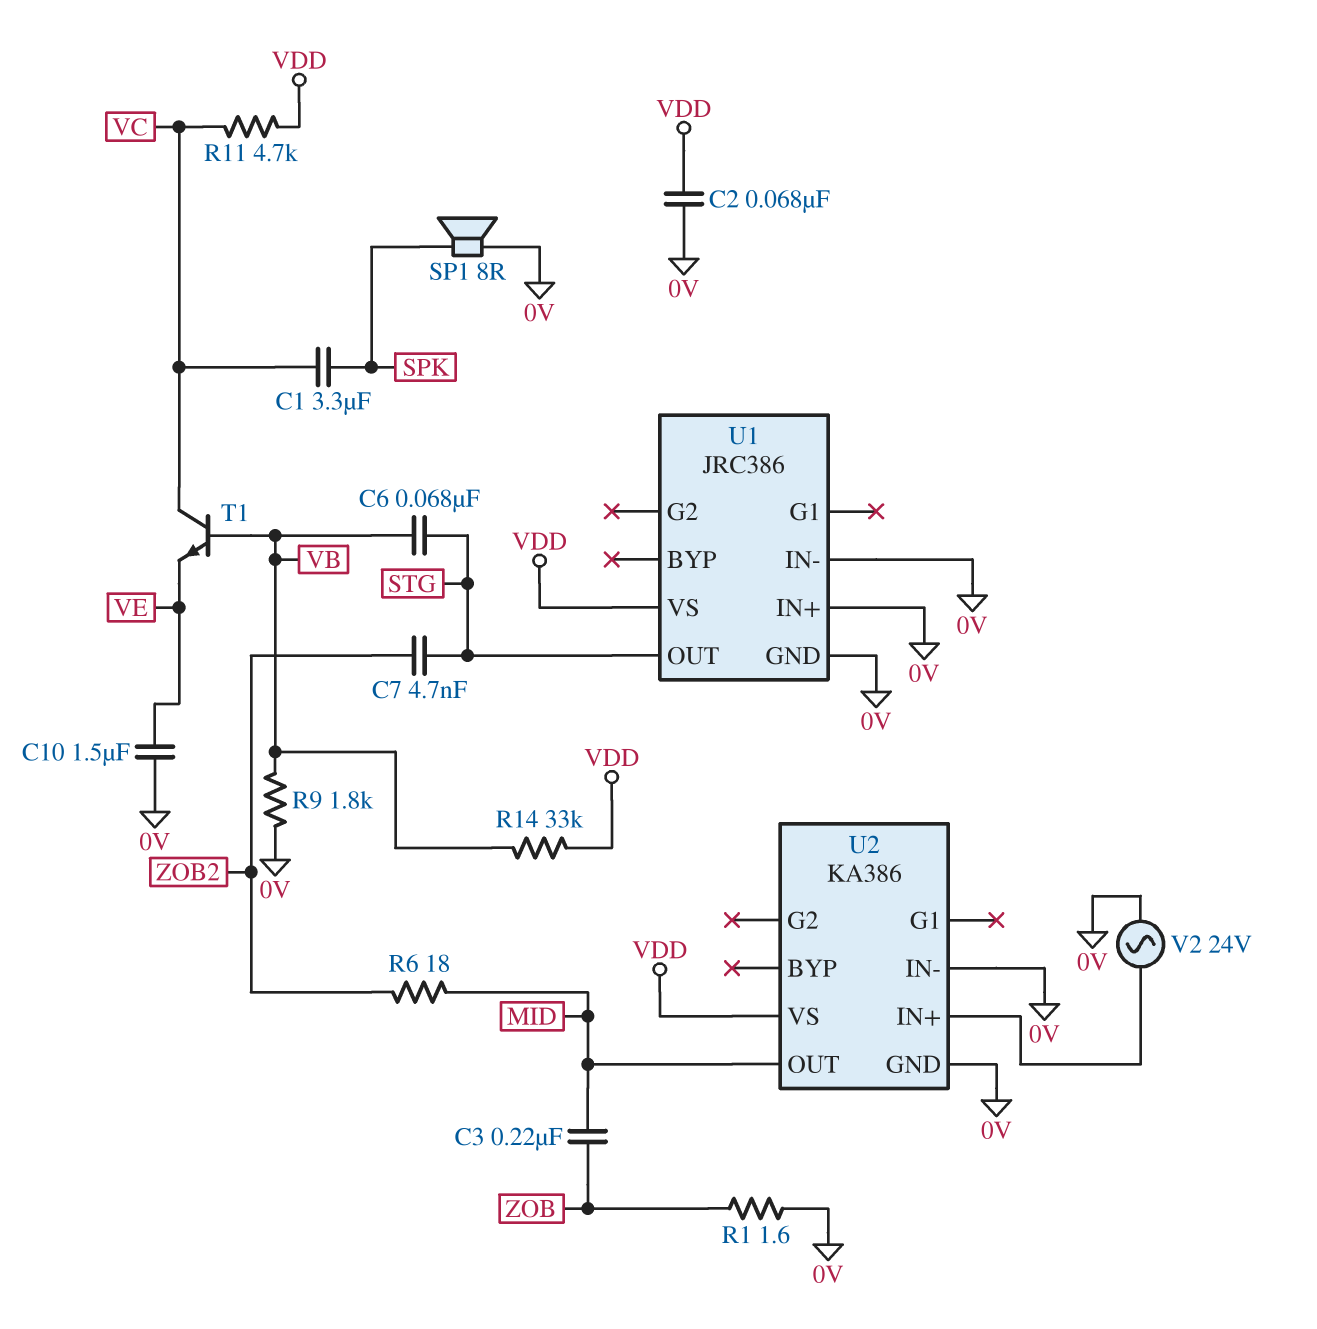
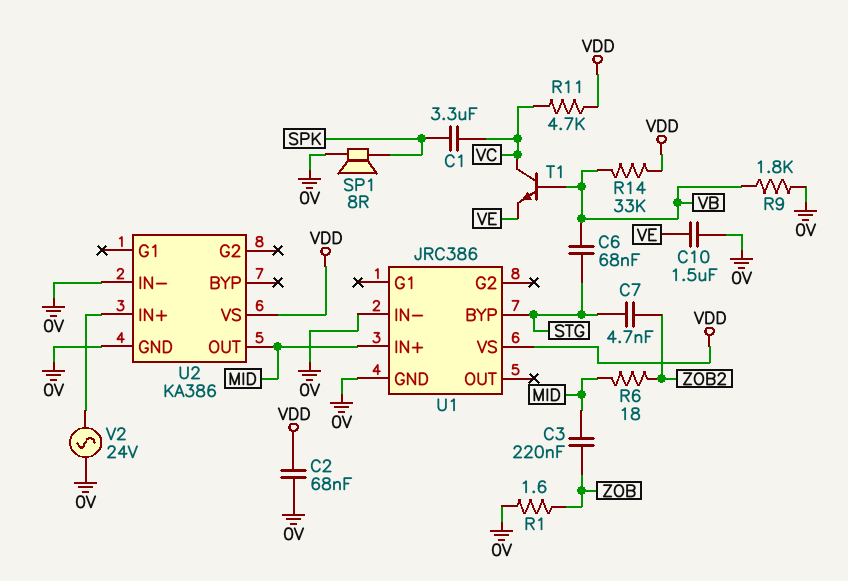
U1 pin BYP: none -> STG
U1 pin IN+: 0V -> MID
U1 pin OUT: STG -> none

